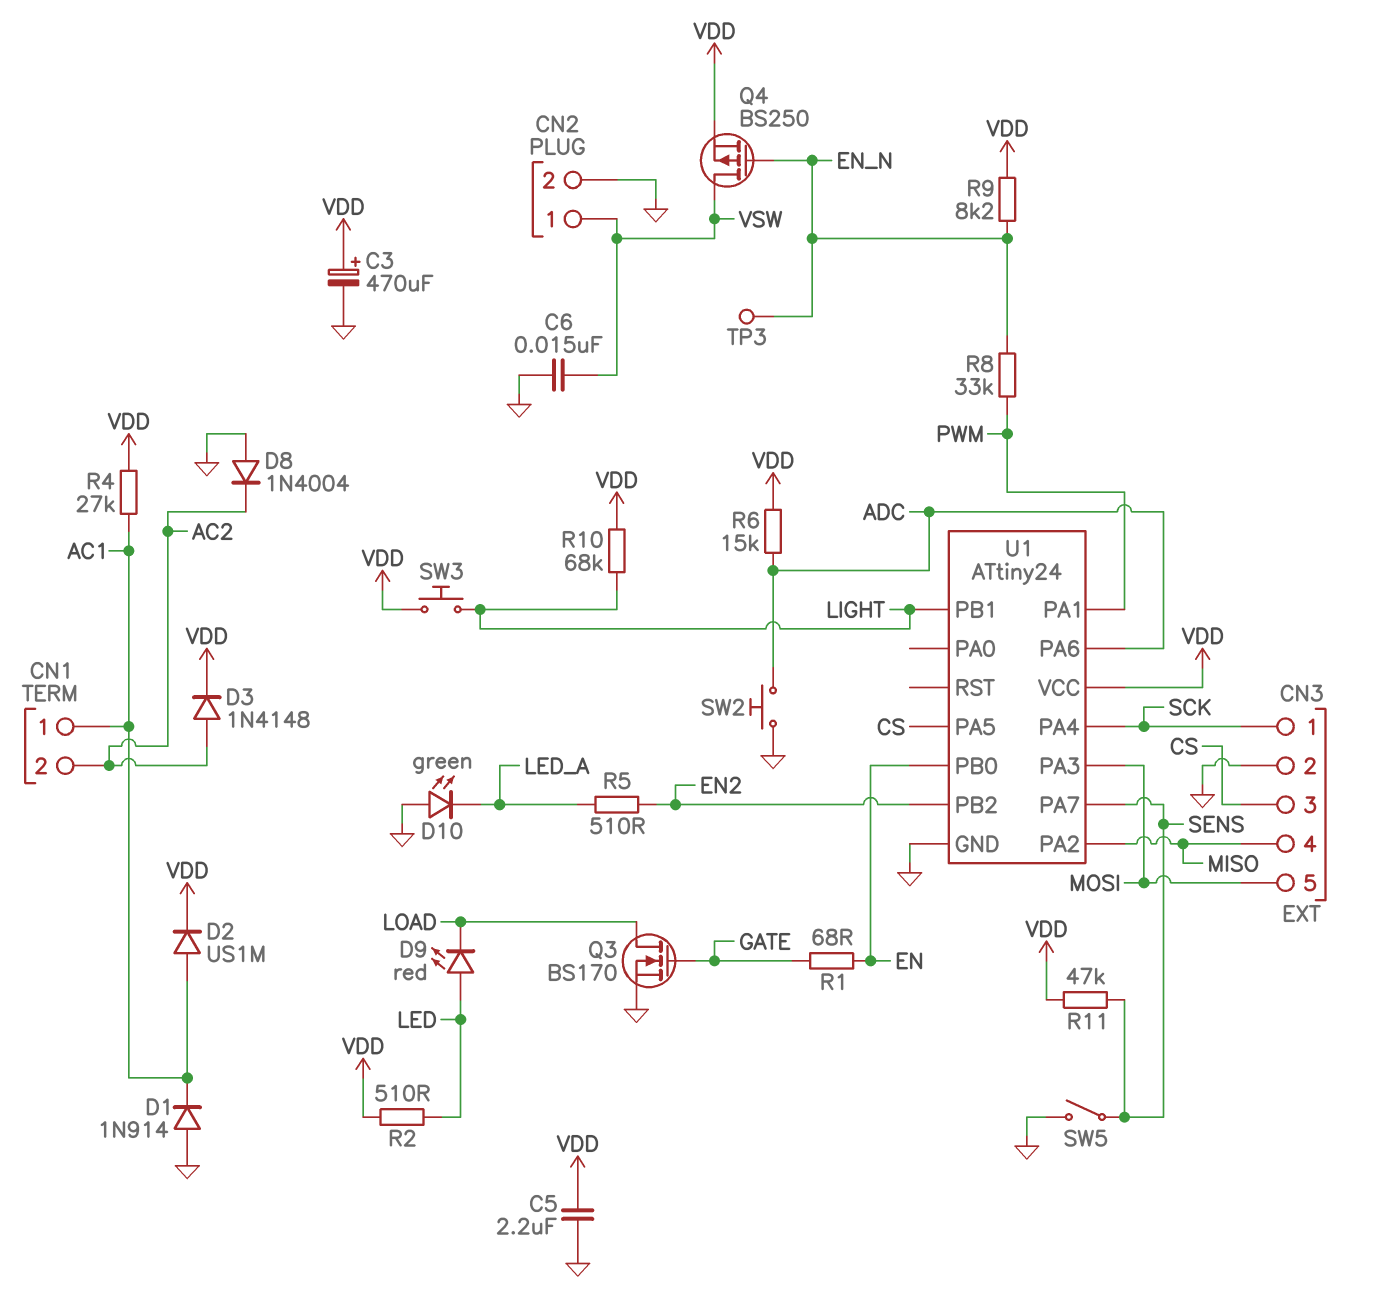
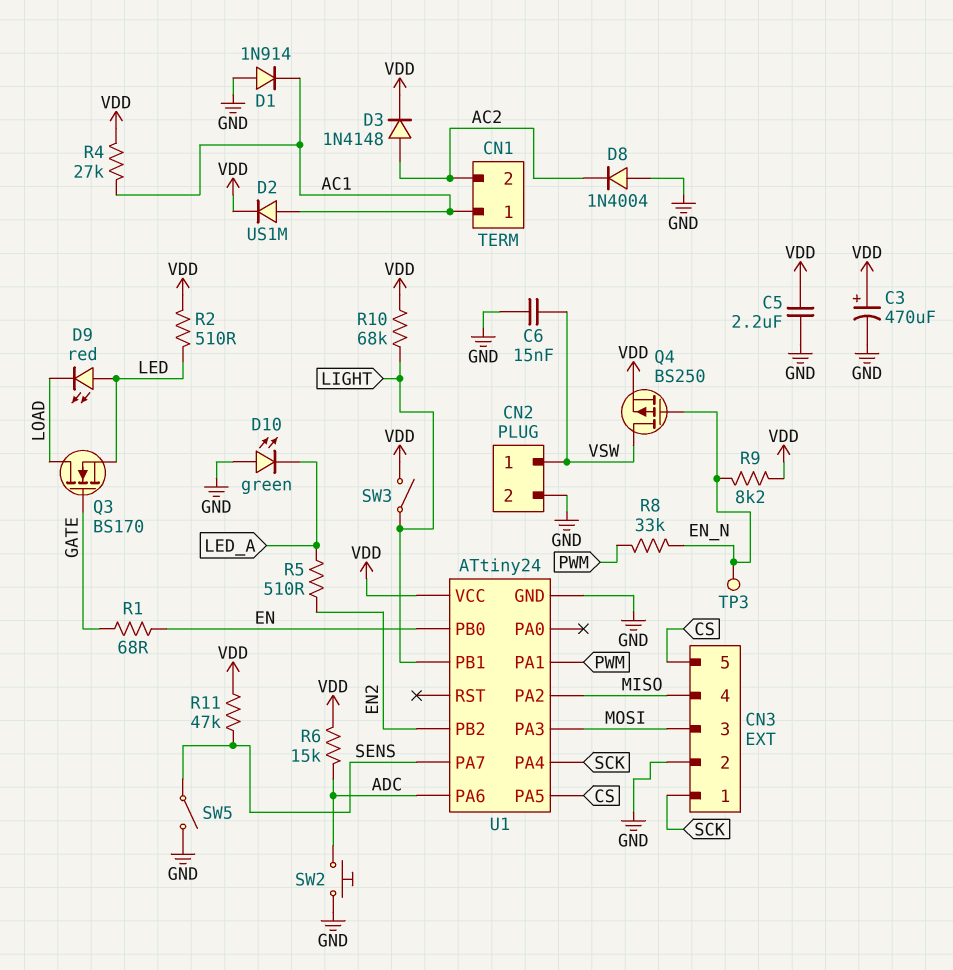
CN3 pin 3: CS -> MOSI
CN3 pin 5: MOSI -> CS
Q3: NMOS BS170 (G GATE, D LOAD, S GND) -> NMOS BS170 (G GATE, D LOAD, S LED)
SW3: button (LIGHT, VDD) -> switch (LIGHT, VDD)

